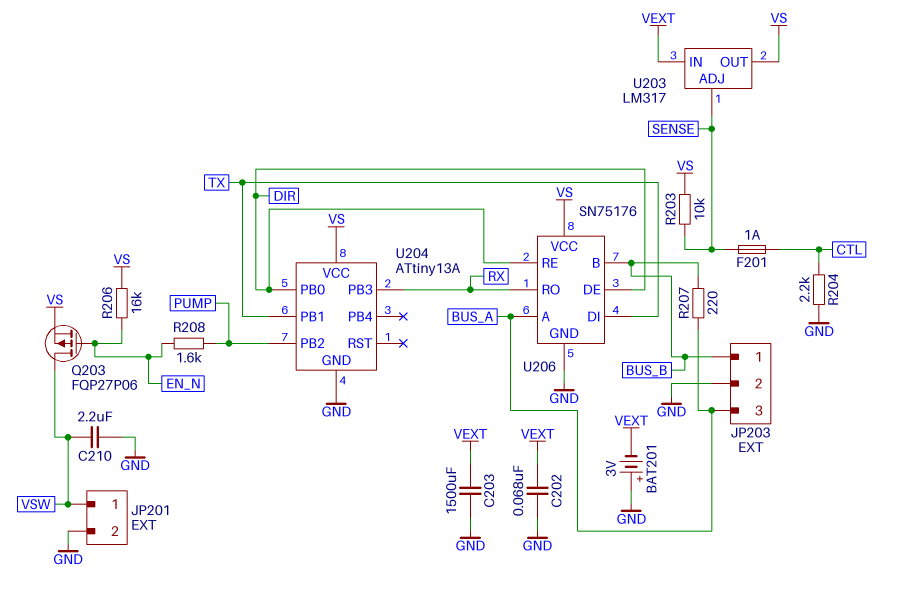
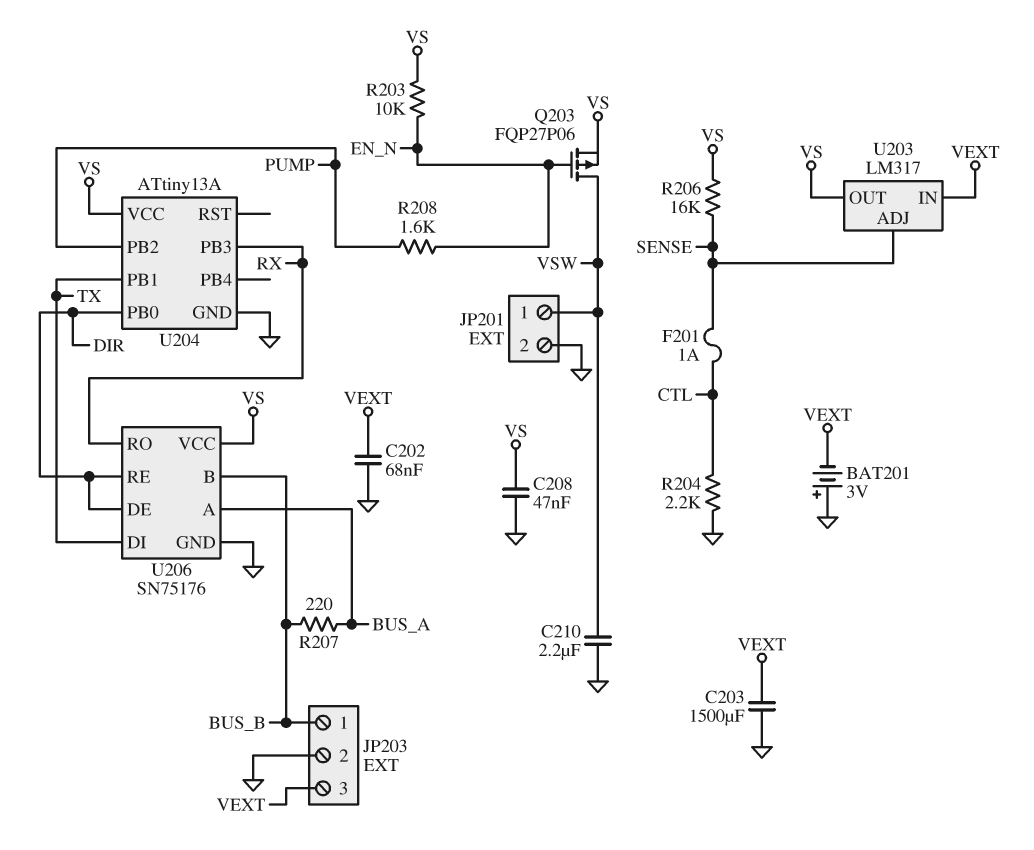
C208: none -> 47nF (GND, VS)
JP203 pin 3: BUS_A -> VEXT
R203: 10k (SENSE, VS) -> 10k (EN_N, VS)
R206: 16k (EN_N, VS) -> 16k (SENSE, VS)

